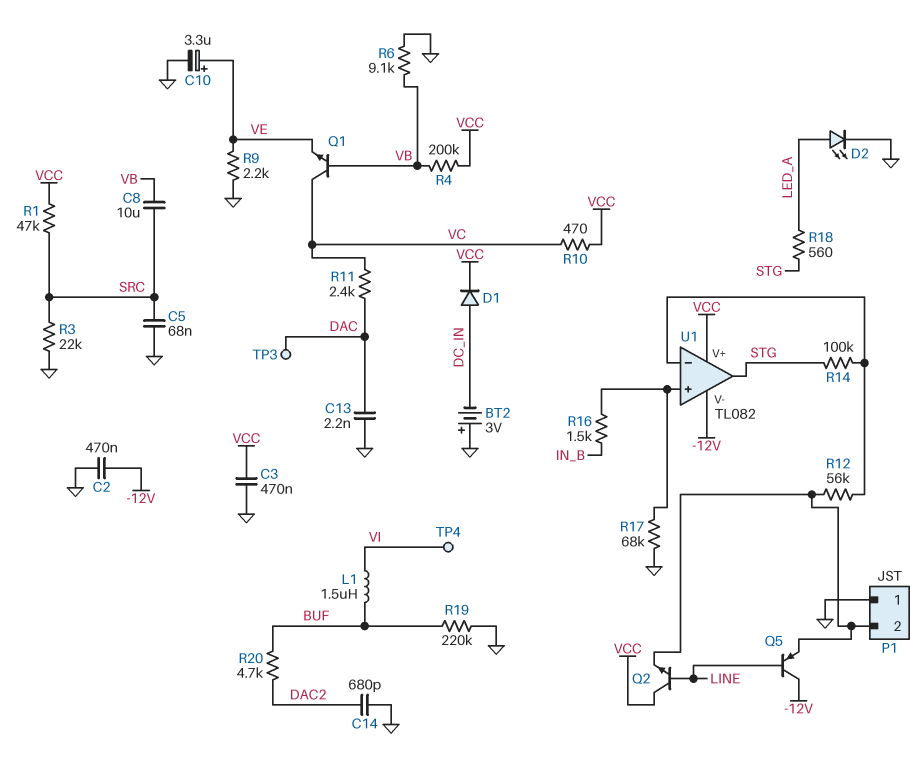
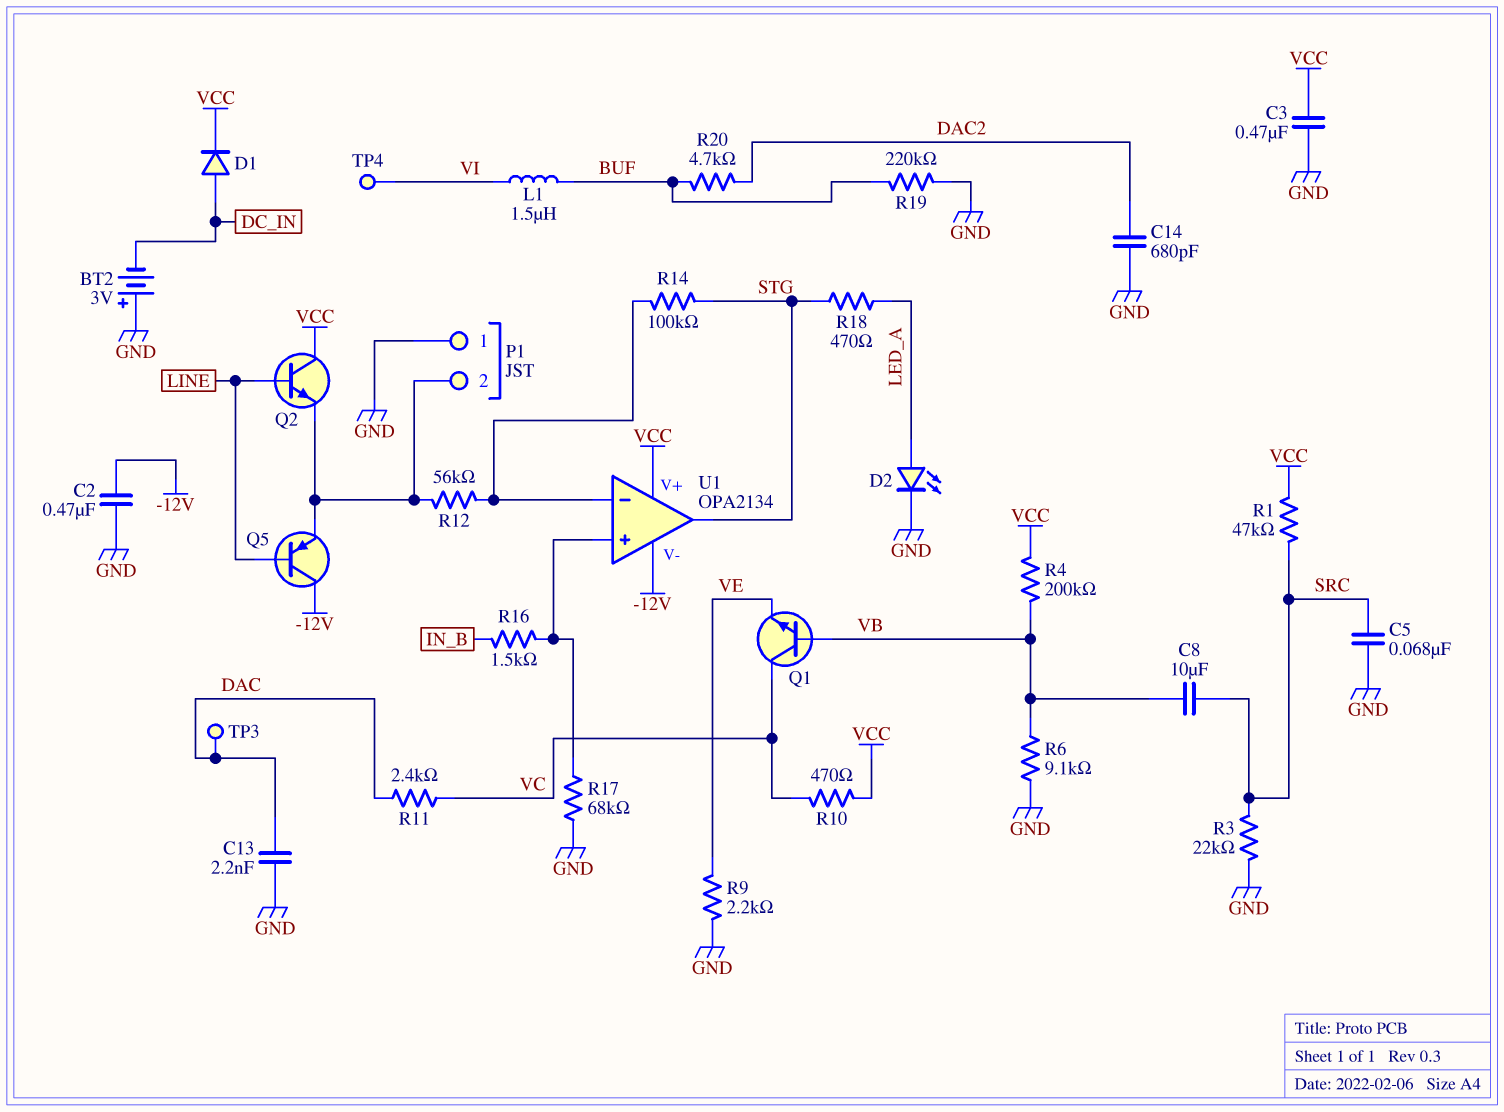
C10: 3.3uF (plus VE, minus GND) -> none
R18: 560 (LED_A, STG) -> 470 (LED_A, STG)
U1: TL082 -> OPA2134

